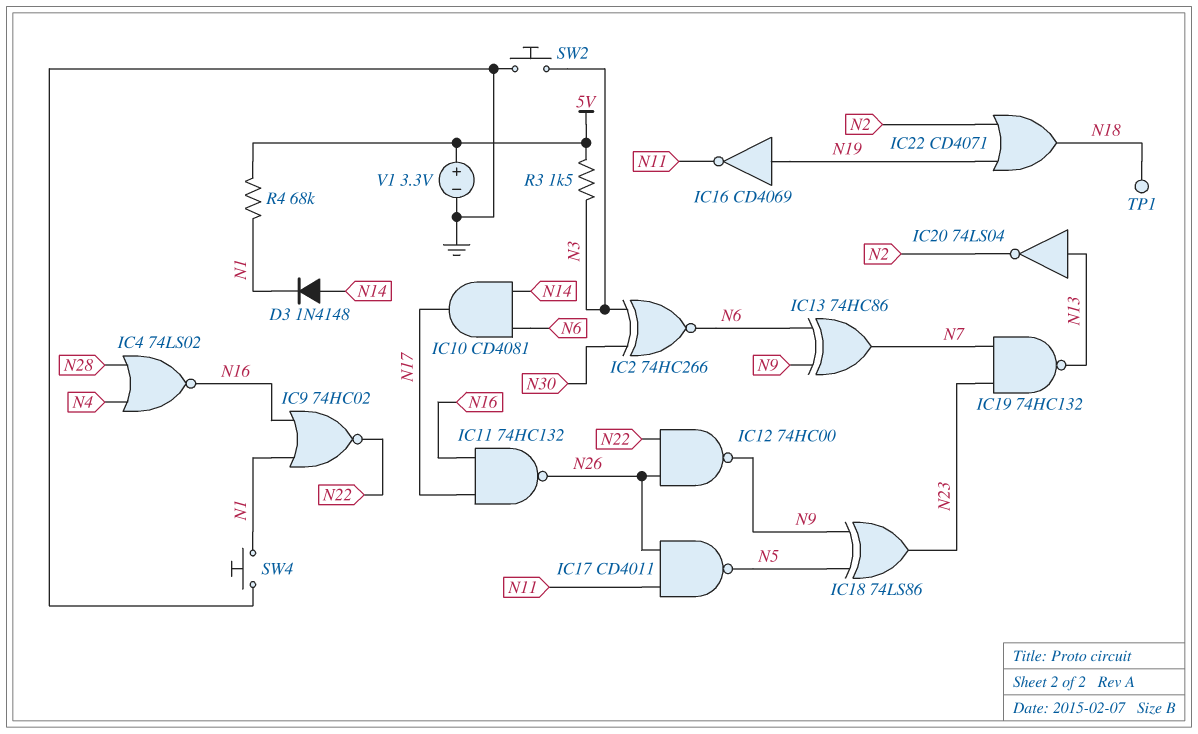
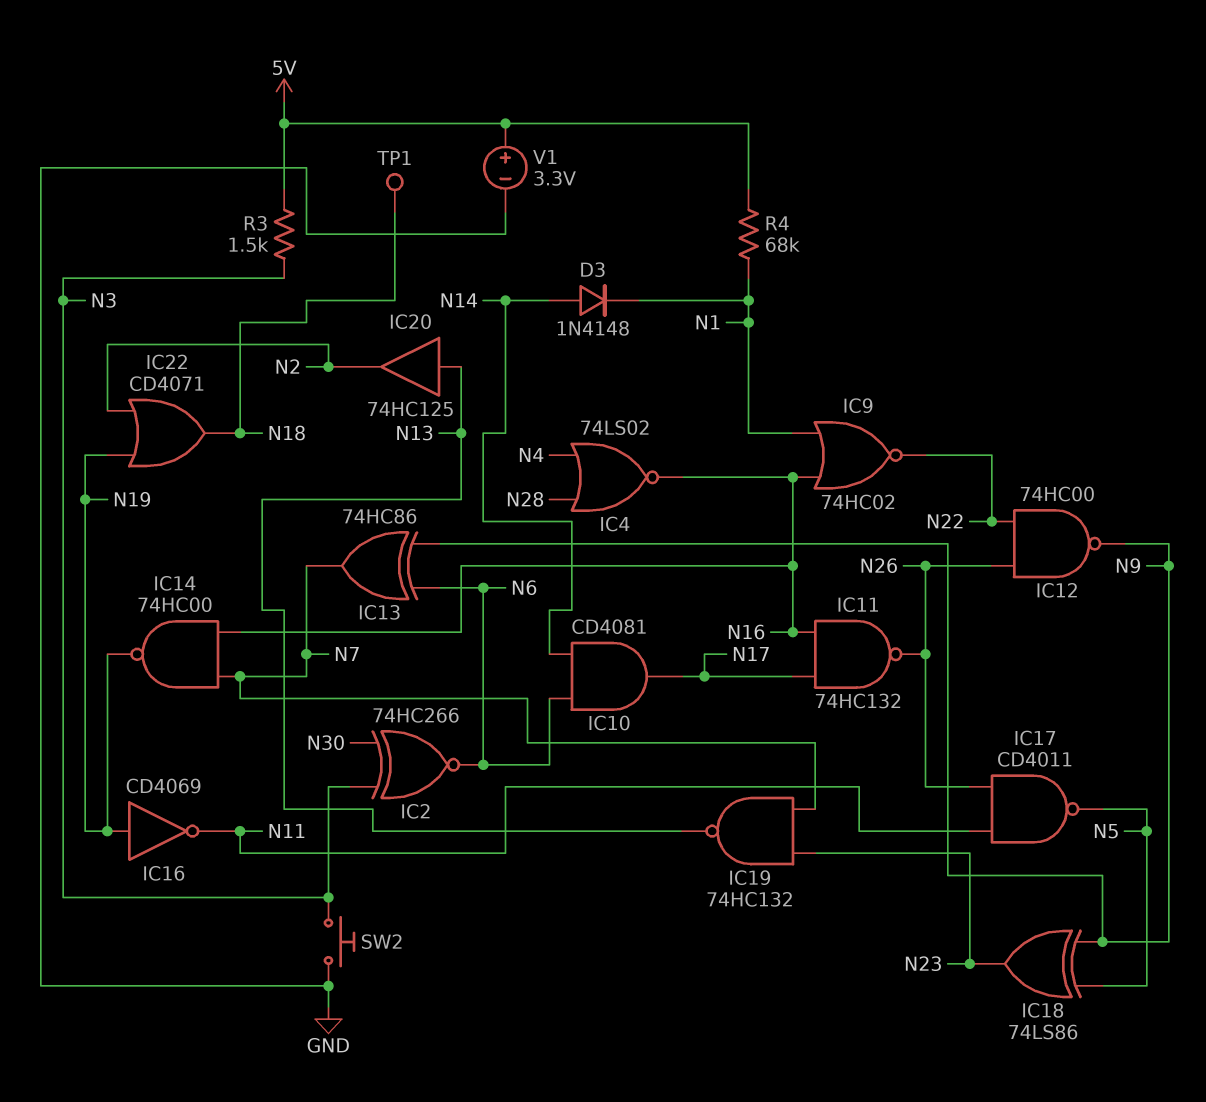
IC14: none -> NAND 74HC00 (in N7, in N16, out N19)
IC20: NOT 74LS04 (in N13, out N2) -> buffer 74HC125 (in N13, out N2)
SW4: button (GND, N1) -> none

